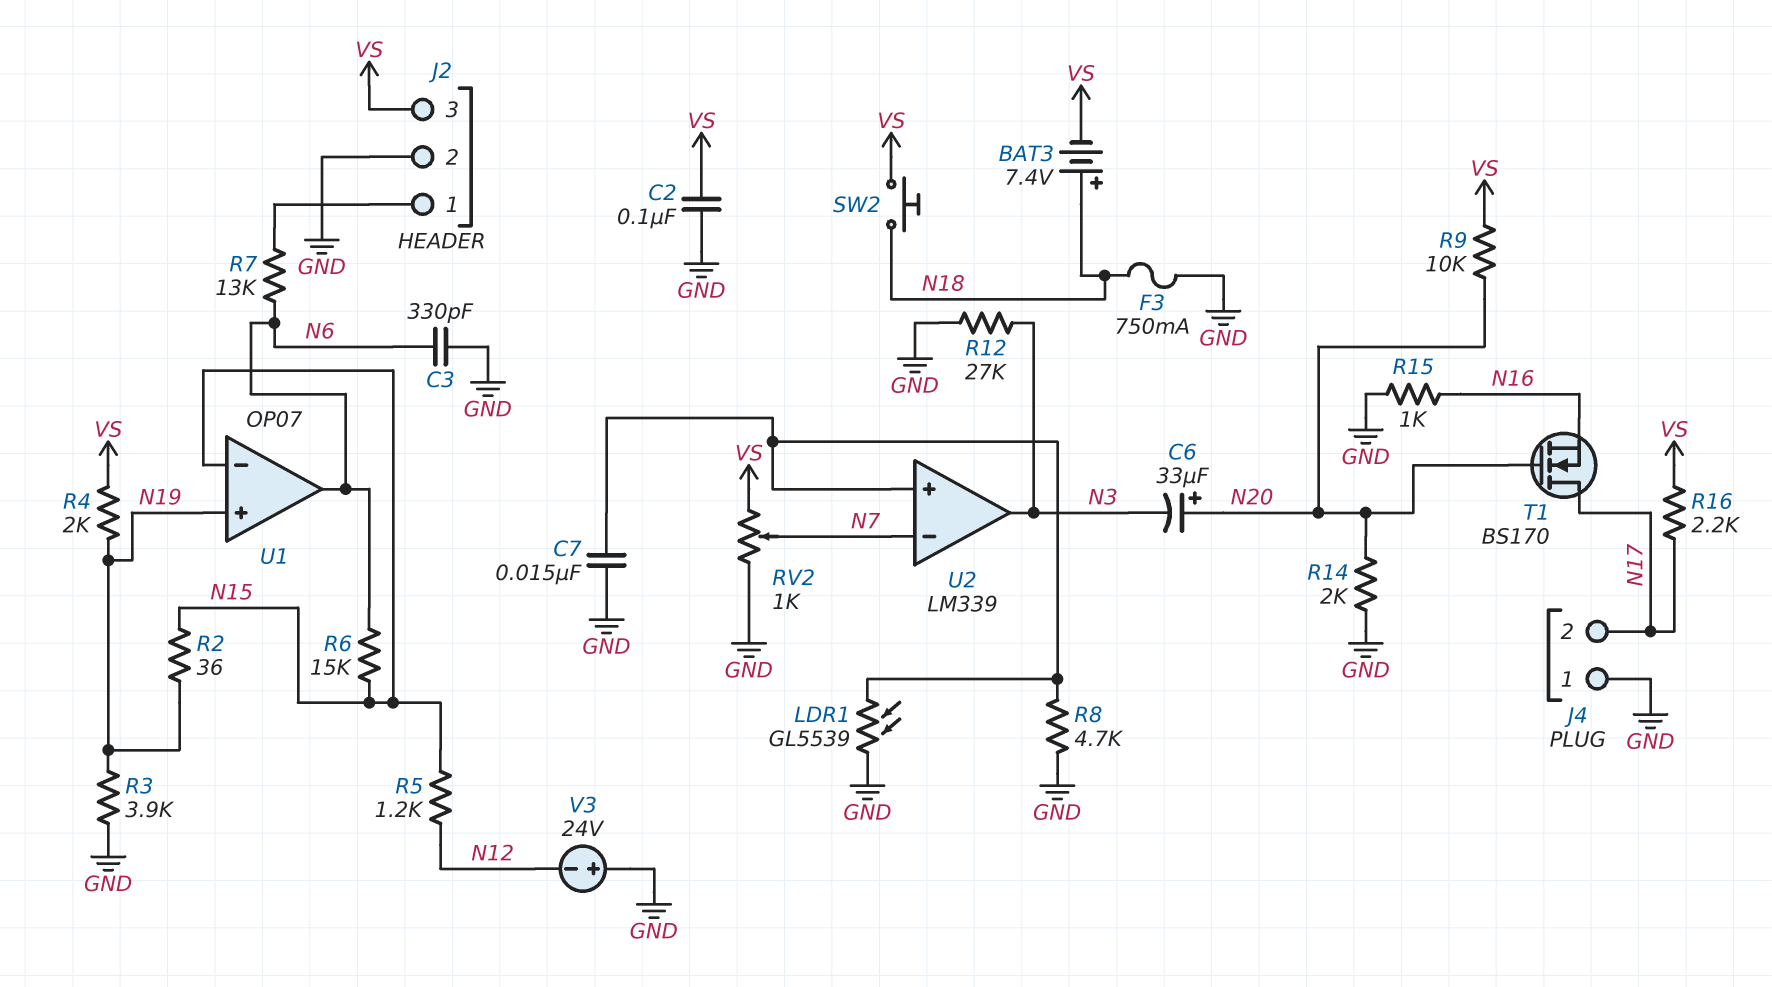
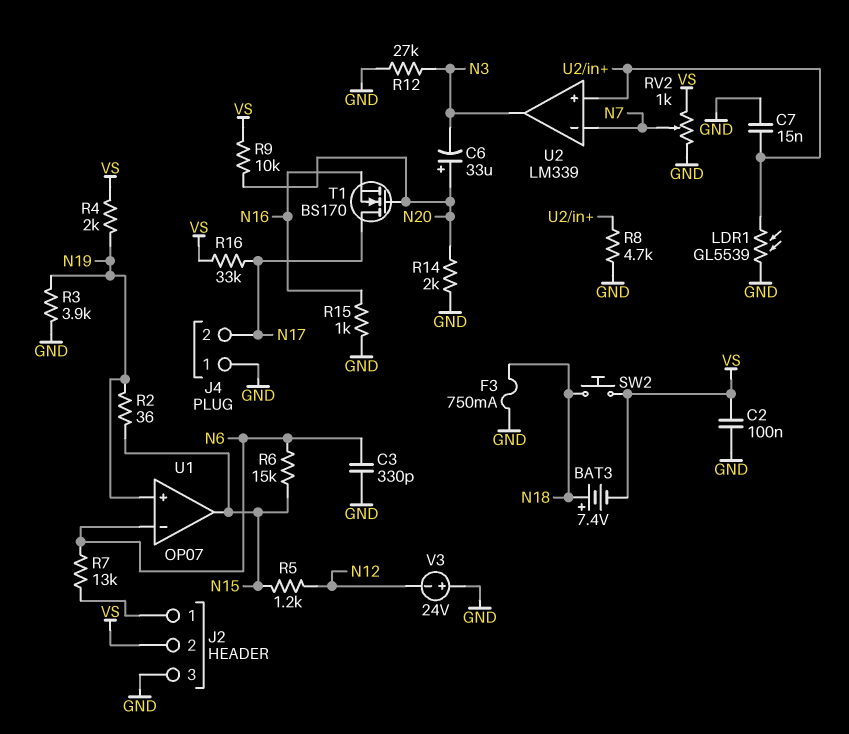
J2 pin 2: GND -> VS
J2 pin 3: VS -> GND
R16: 2.2k (N17, VS) -> 33k (N17, VS)
U1 pin in-: N15 -> N6
U1 pin out: N6 -> N15

